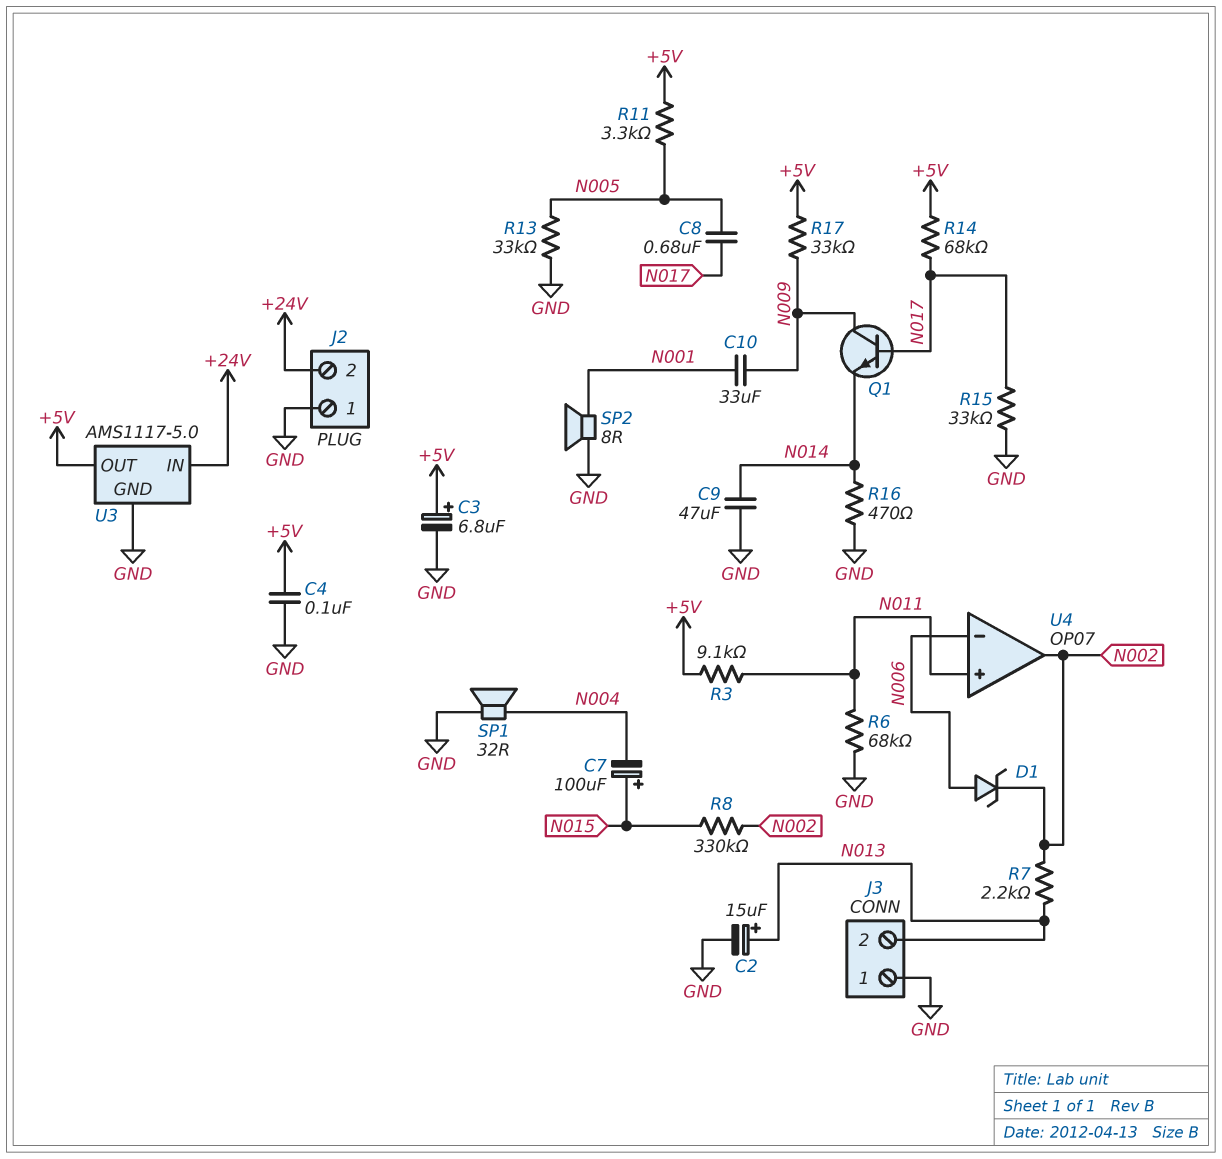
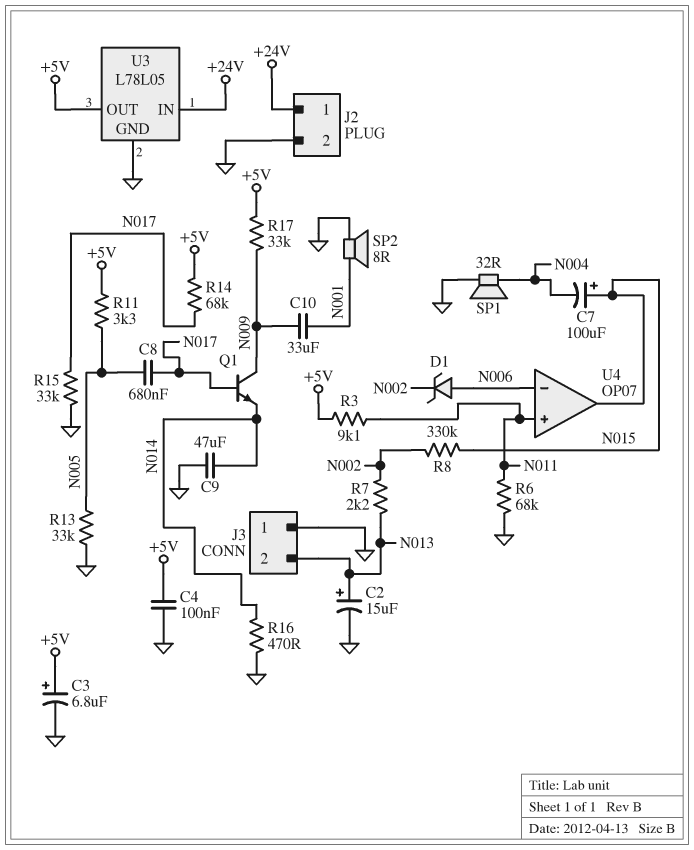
J2 pin 1: GND -> +24V
J2 pin 2: +24V -> GND
U3: AMS1117-5.0 -> L78L05
U4 pin out: N002 -> N015

